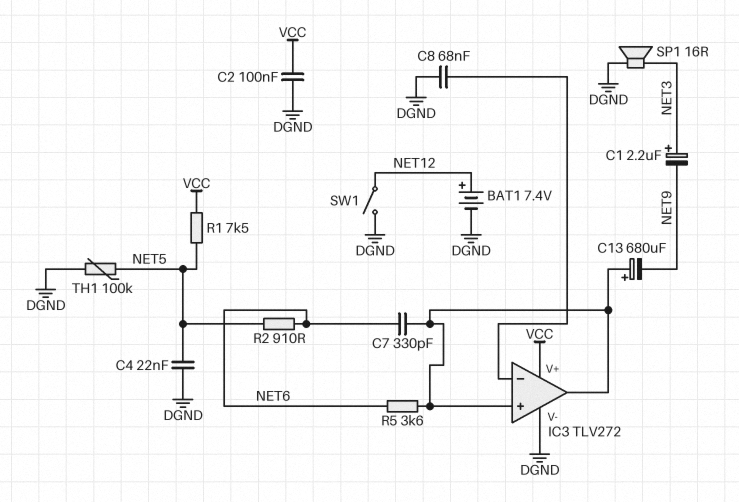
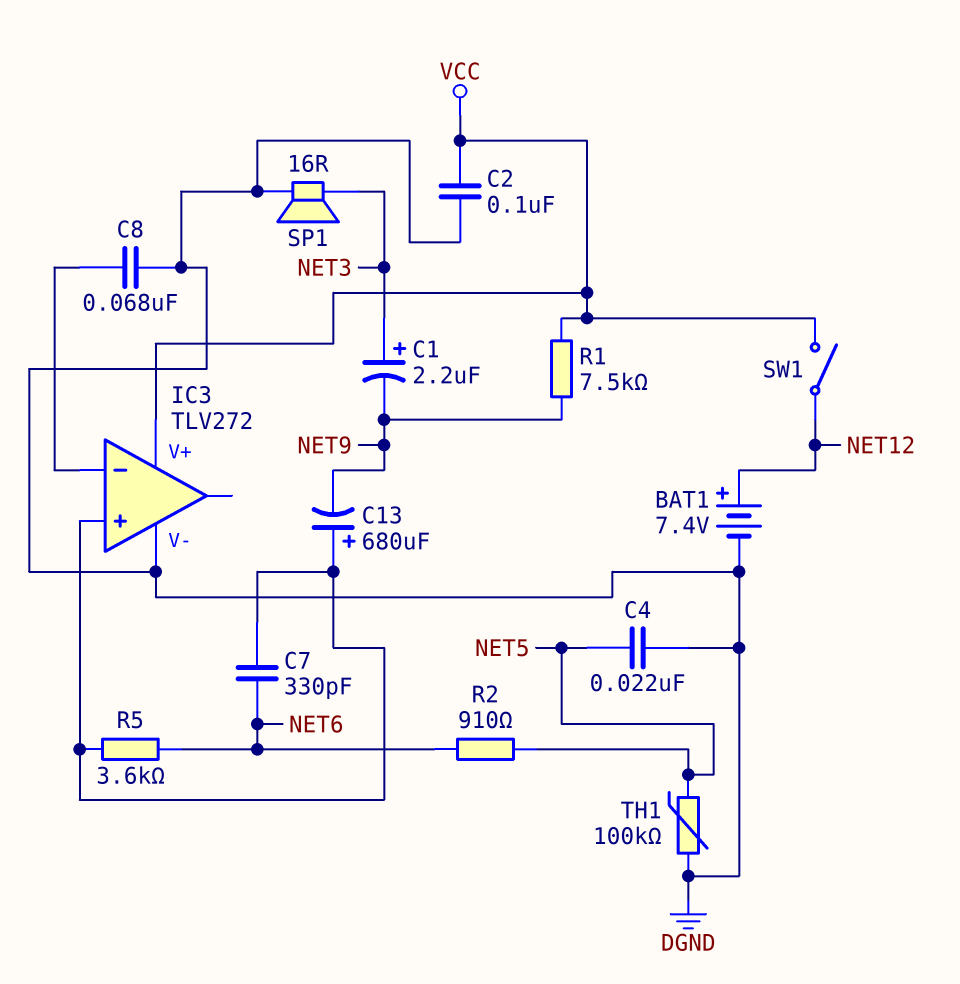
IC3 pin out: IC3/in+ -> none
R1: 7.5k (NET5, VCC) -> 7.5k (NET9, VCC)
SW1: switch (DGND, NET12) -> switch (NET12, VCC)

